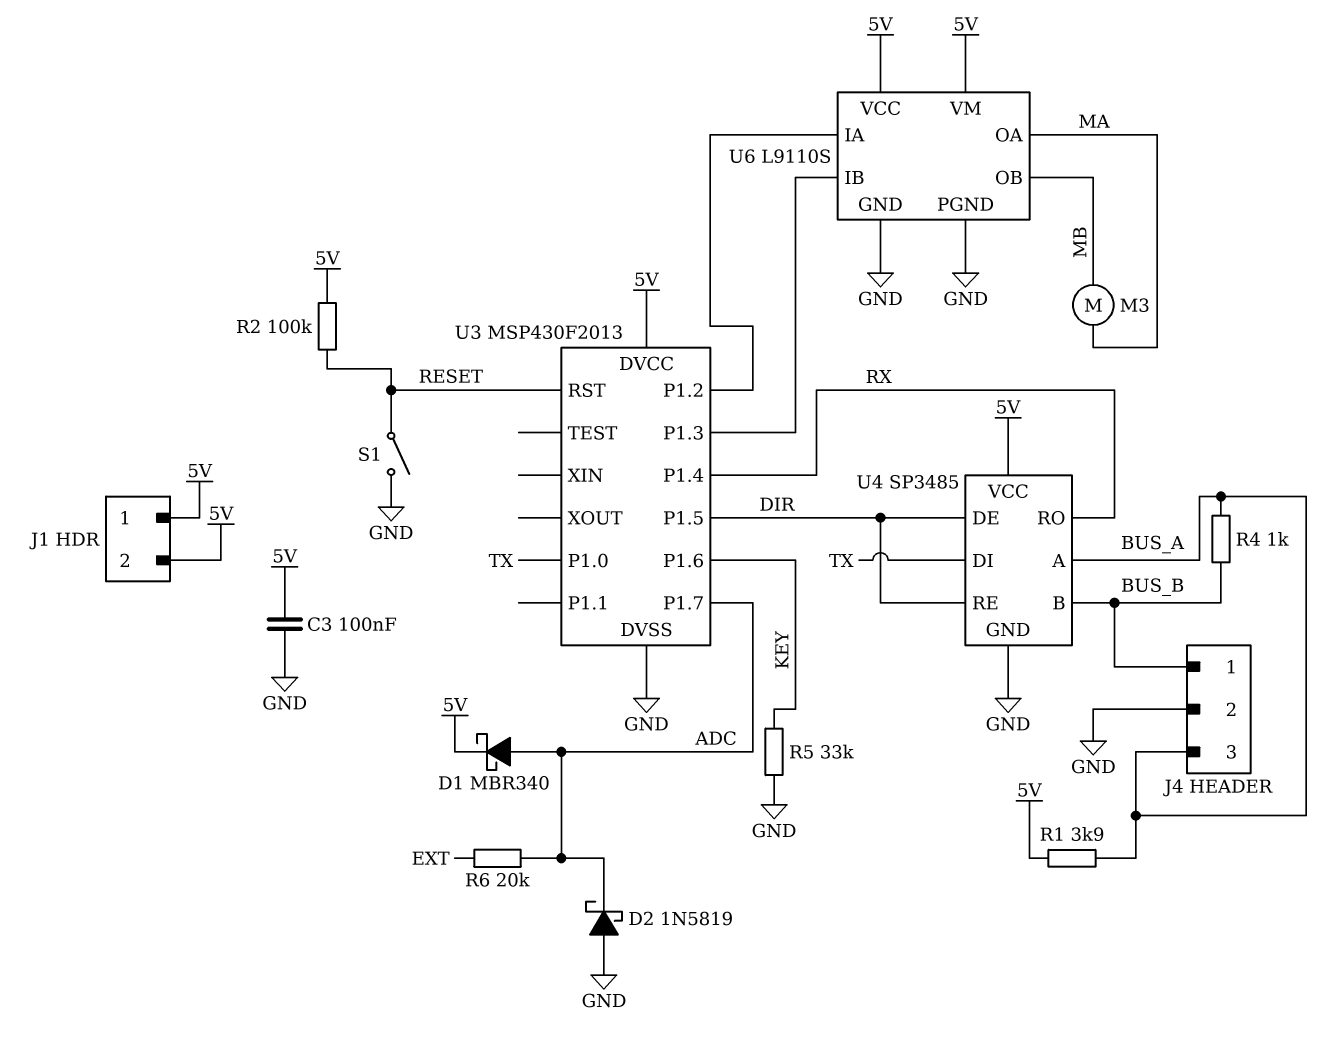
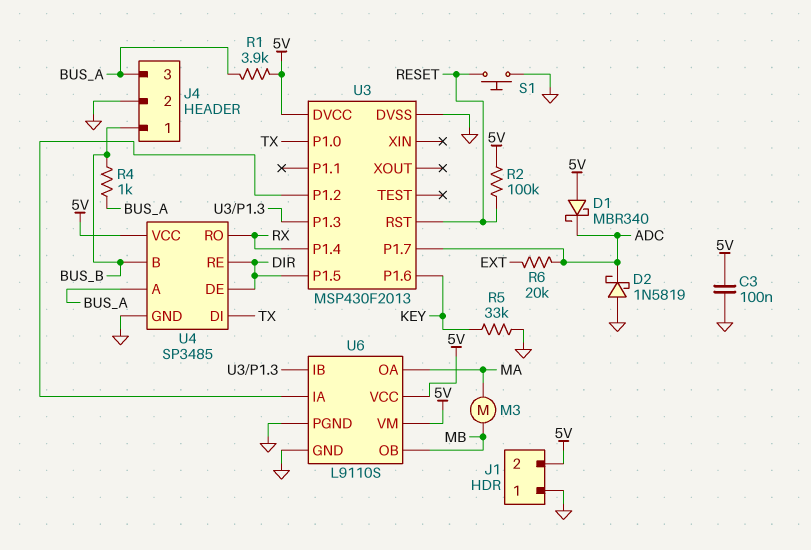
D1: schottky MBR340 (A ADC, K 5V) -> schottky MBR340 (A 5V, K ADC)
J1 pin 1: 5V -> GND
S1: switch (GND, RESET) -> button (GND, RESET)

